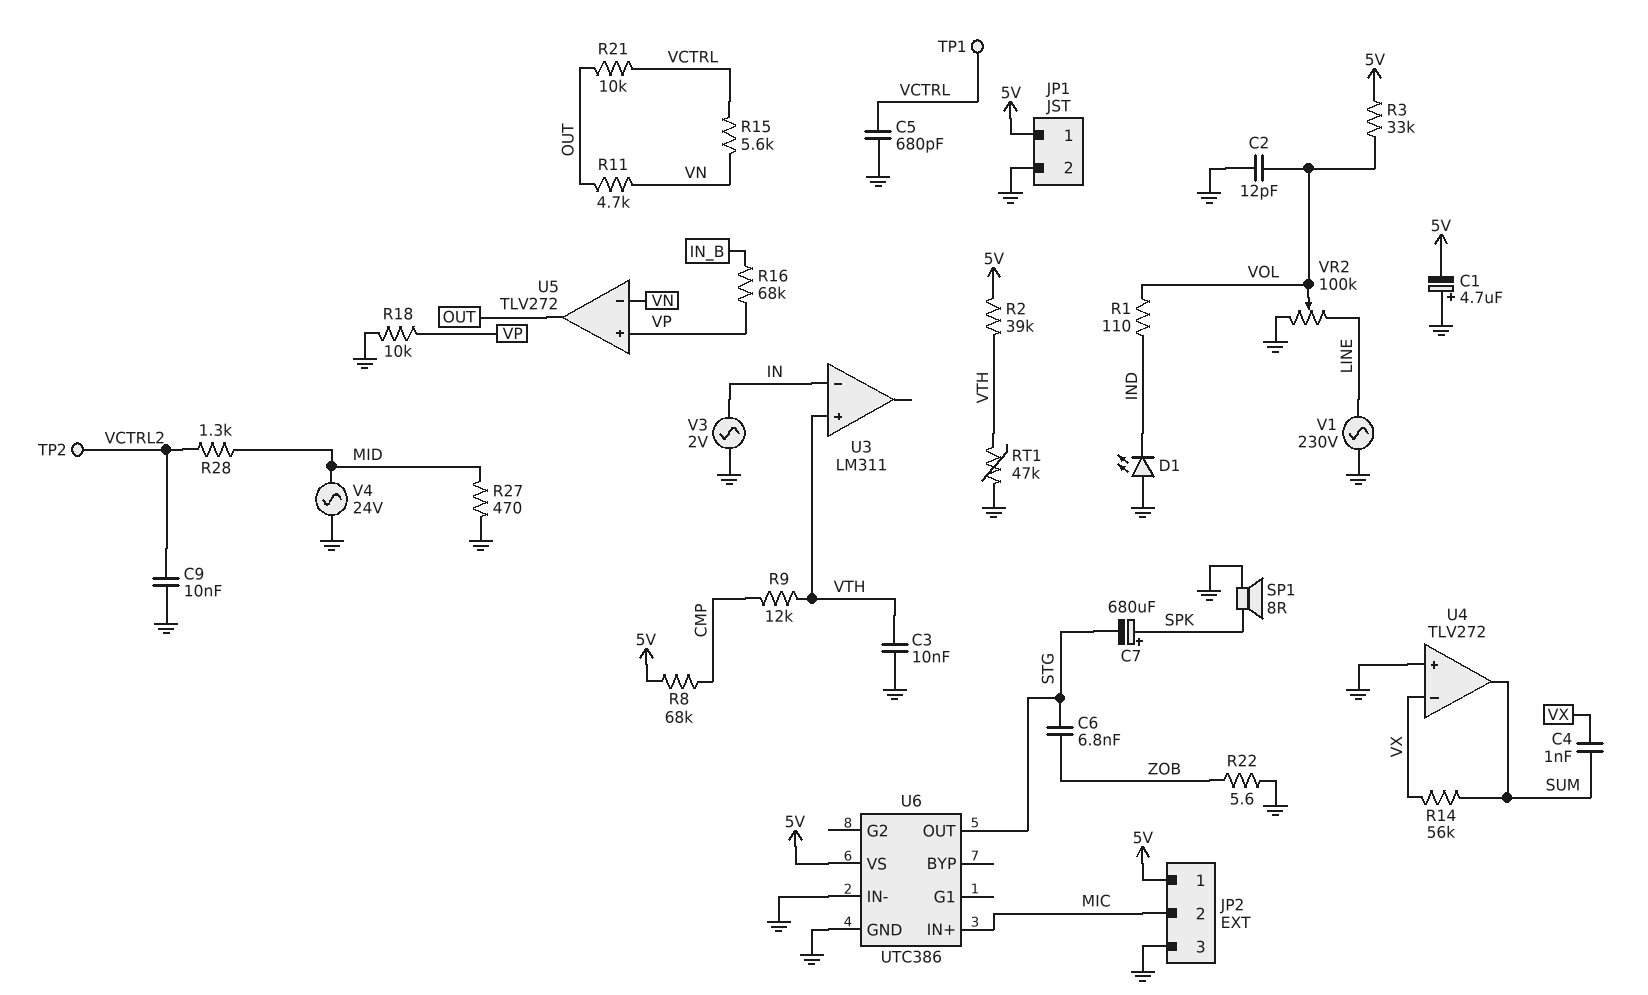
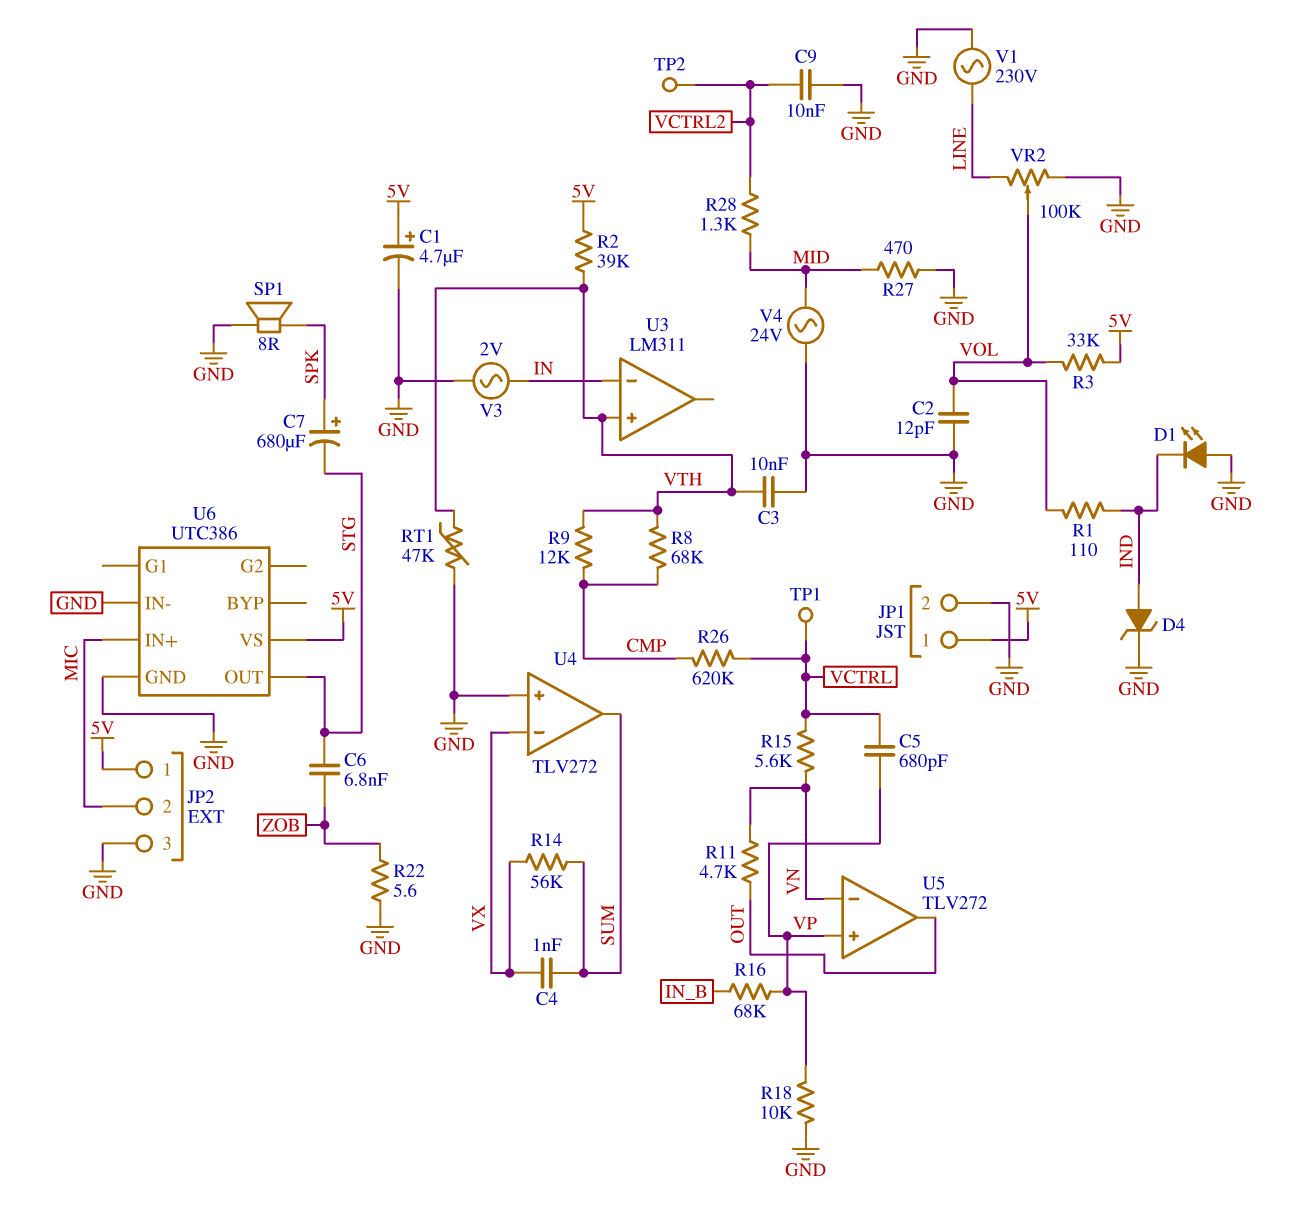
C1: 4.7uF (plus GND, minus 5V) -> 4.7uF (plus 5V, minus GND)
C5: 680pF (GND, VCTRL) -> 680pF (VCTRL, VP)
D4: none -> zener (A IND, K GND)
R8: 68k (5V, CMP) -> 68k (CMP, VTH)
R21: 10k (OUT, VCTRL) -> none
R26: none -> 620k (CMP, VCTRL)

